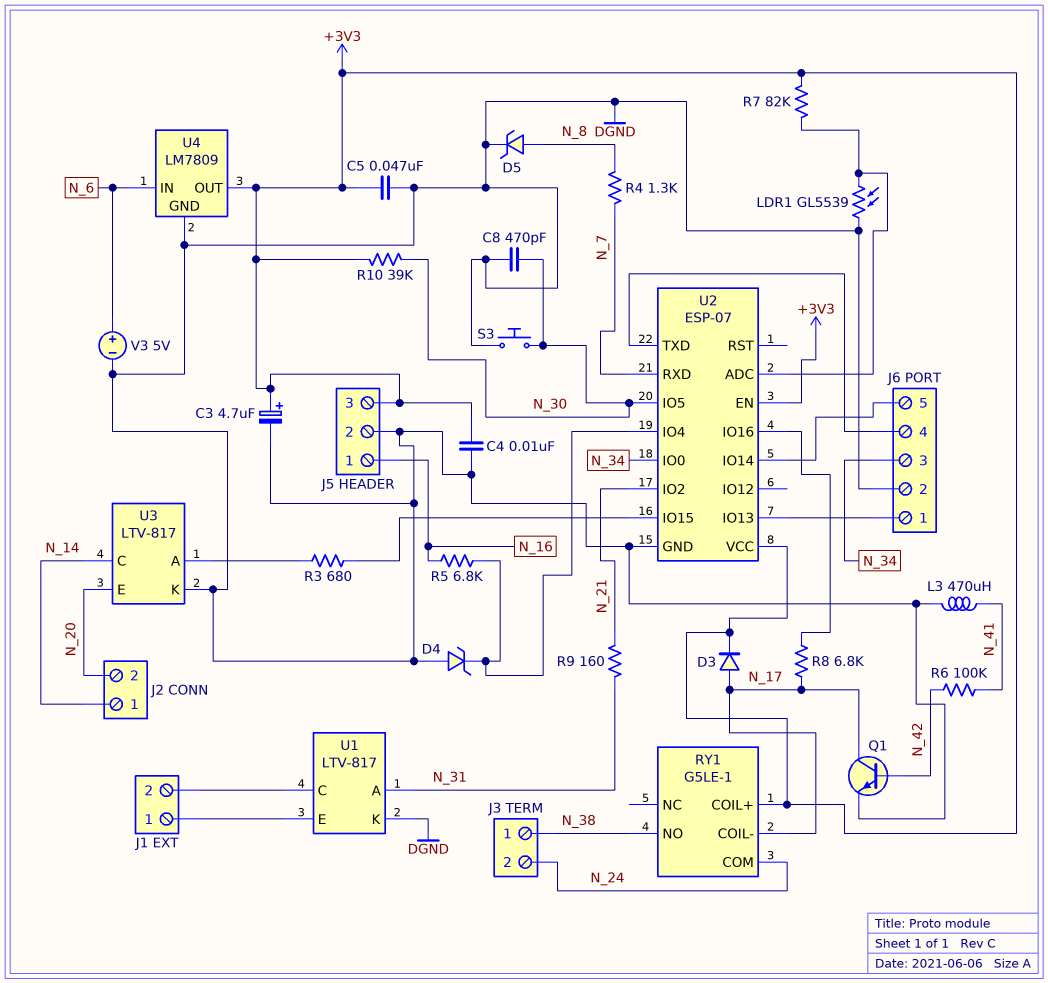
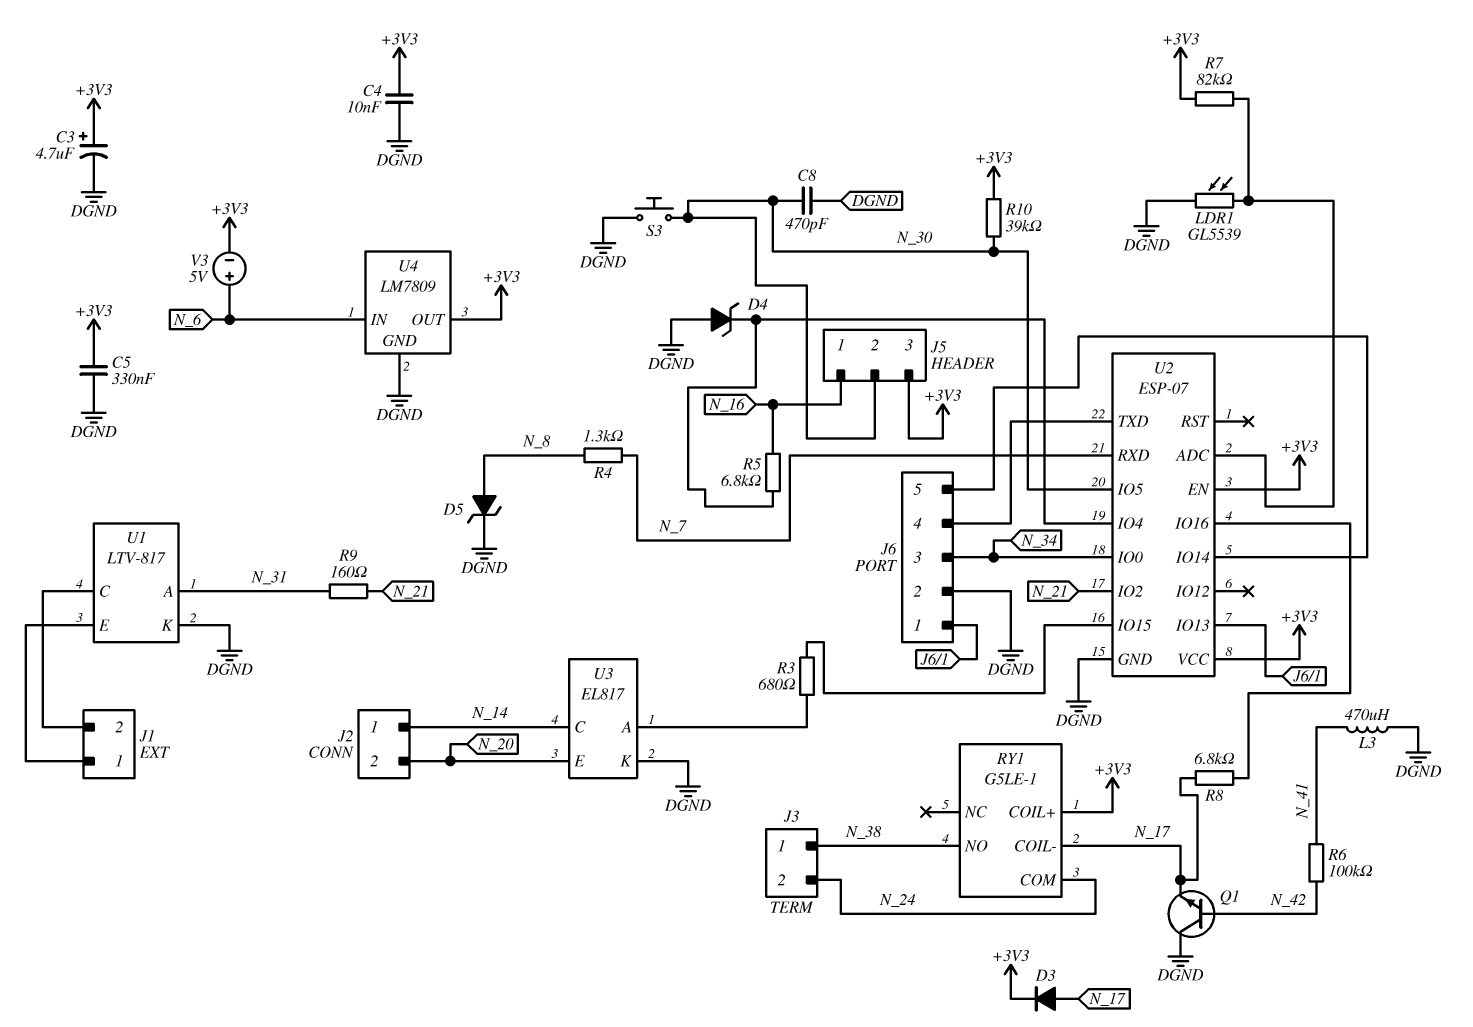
C5: 47nF (+3V3, DGND) -> 330nF (+3V3, DGND)
J5 pin 2: DGND -> N_30
Q1: NPN (B N_42, C N_17, E DGND) -> NPN (B N_42, C DGND, E N_17)
U3: LTV-817 -> EL817
V3: 5V (plus N_6, minus DGND) -> 5V (plus N_6, minus +3V3)

